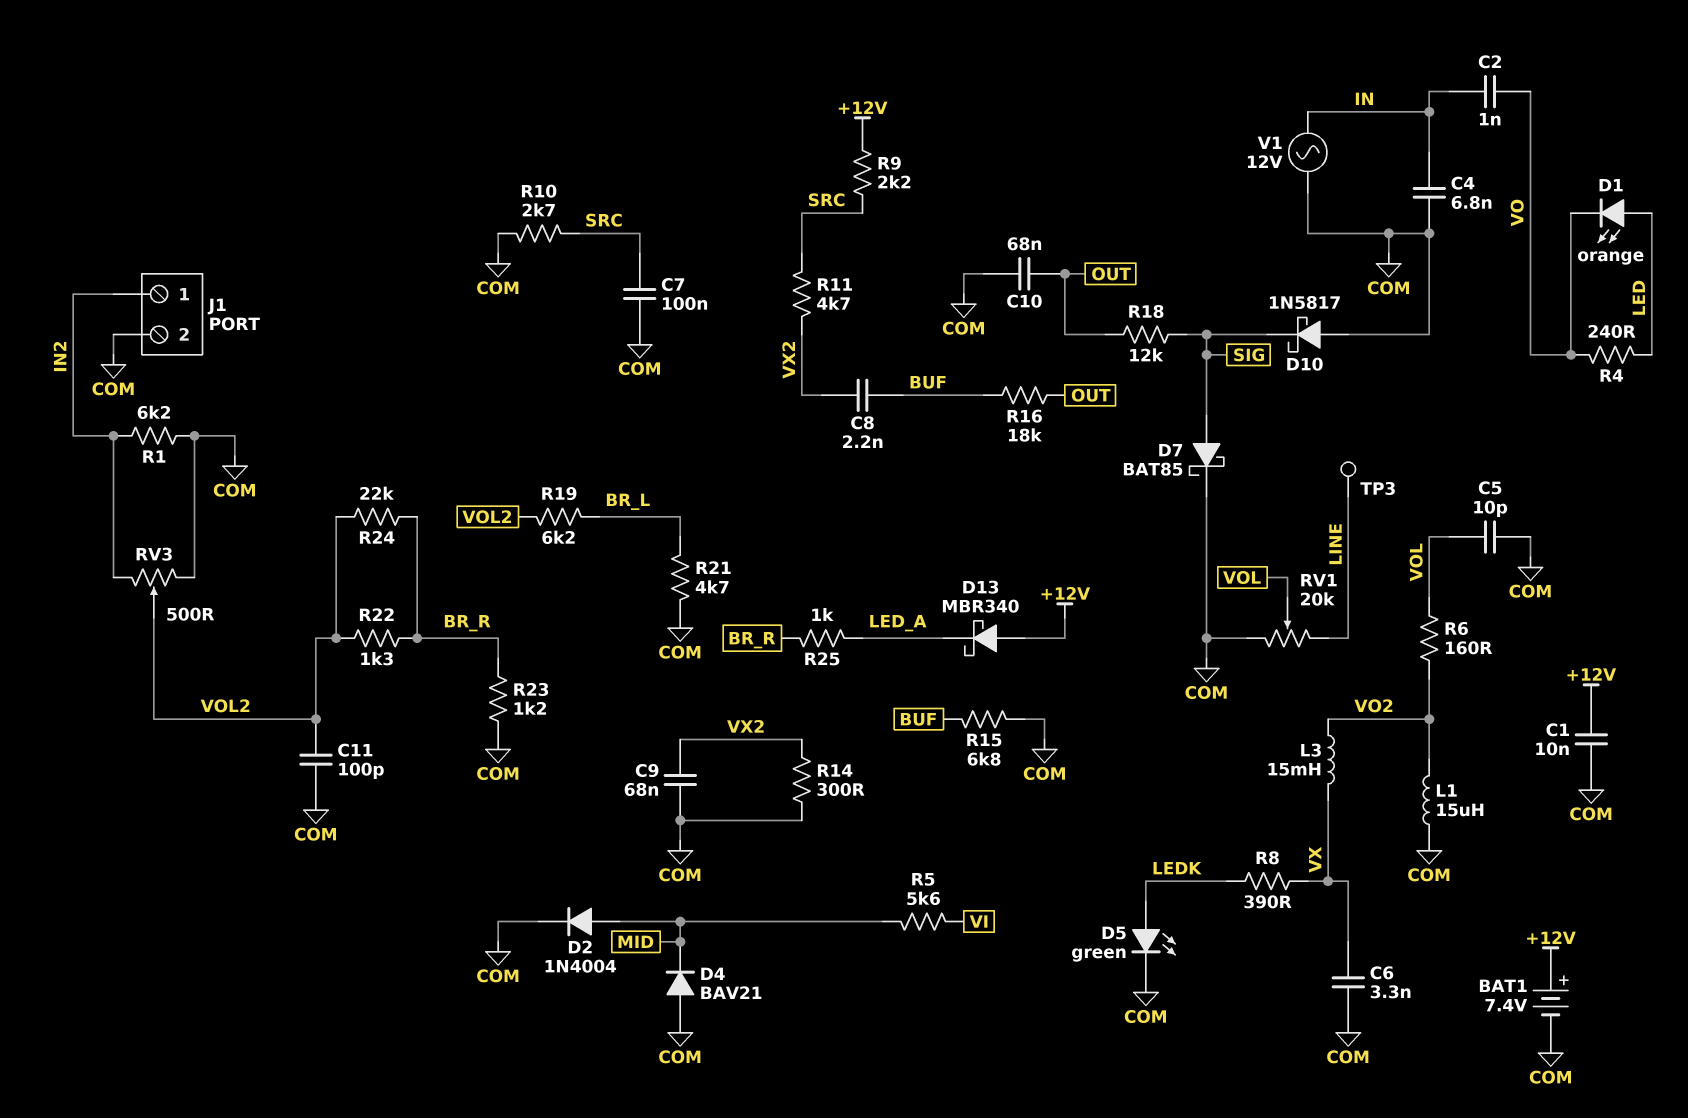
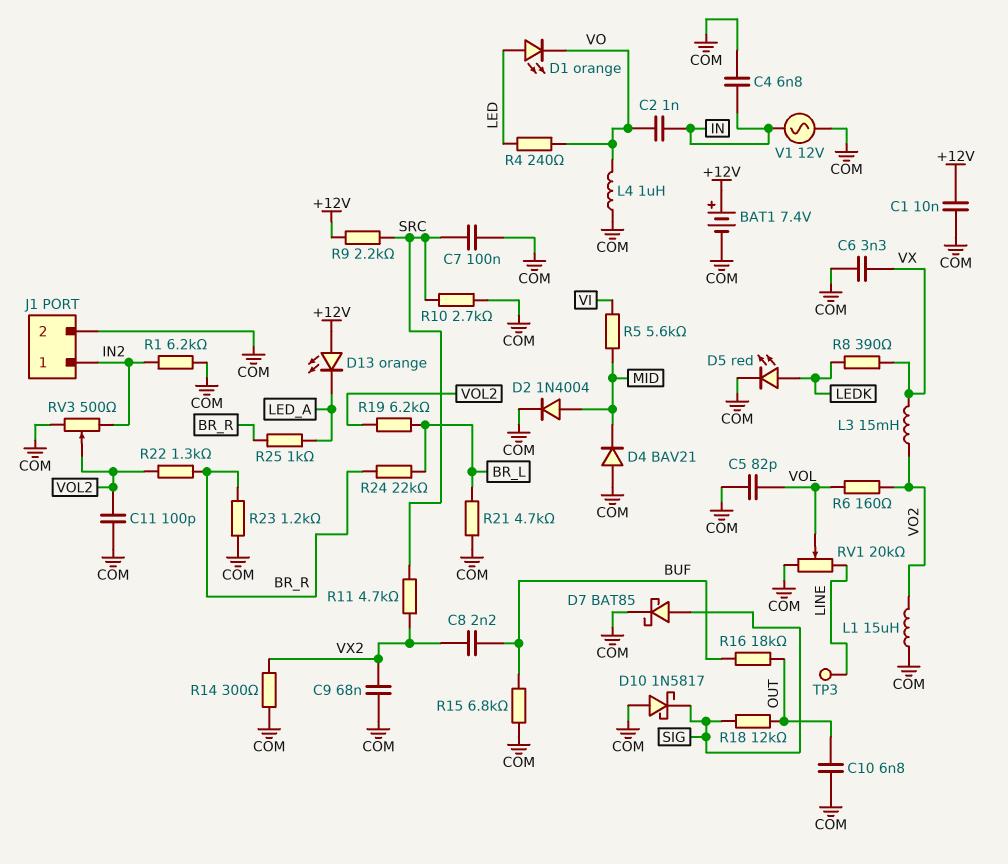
C5: 10pF (COM, VOL) -> 82pF (COM, VOL)
C10: 68nF (COM, OUT) -> 6.8nF (COM, OUT)
D5: LED green (A LEDK, K COM) -> LED red (A LEDK, K COM)
D13: schottky MBR340 (A +12V, K LED_A) -> LED orange (A +12V, K LED_A)
L4: none -> 1uH (COM, VO)
R24: 22k (BR_R, VOL2) -> 22k (BR_L, BR_R)

